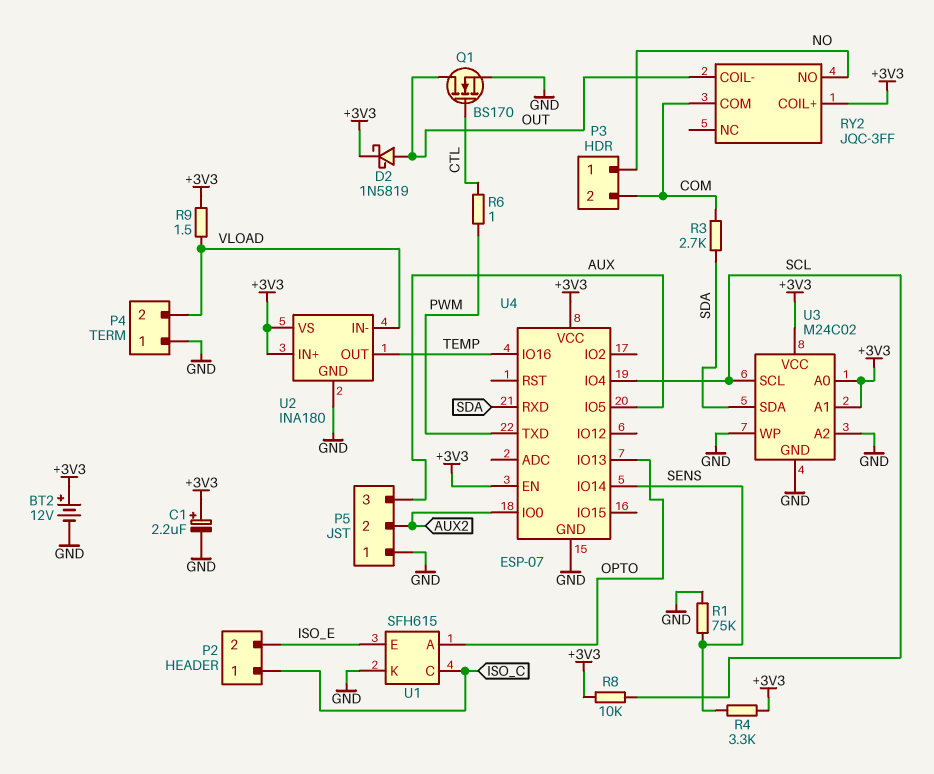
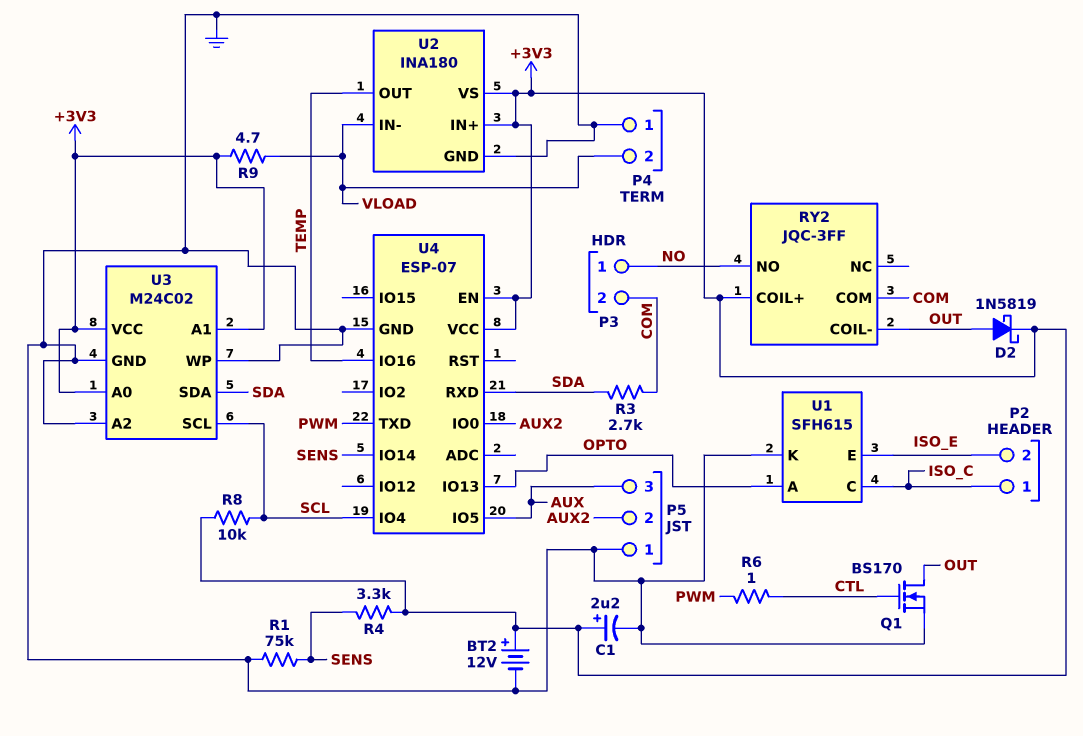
R9: 1.5 (+3V3, VLOAD) -> 4.7 (+3V3, VLOAD)

